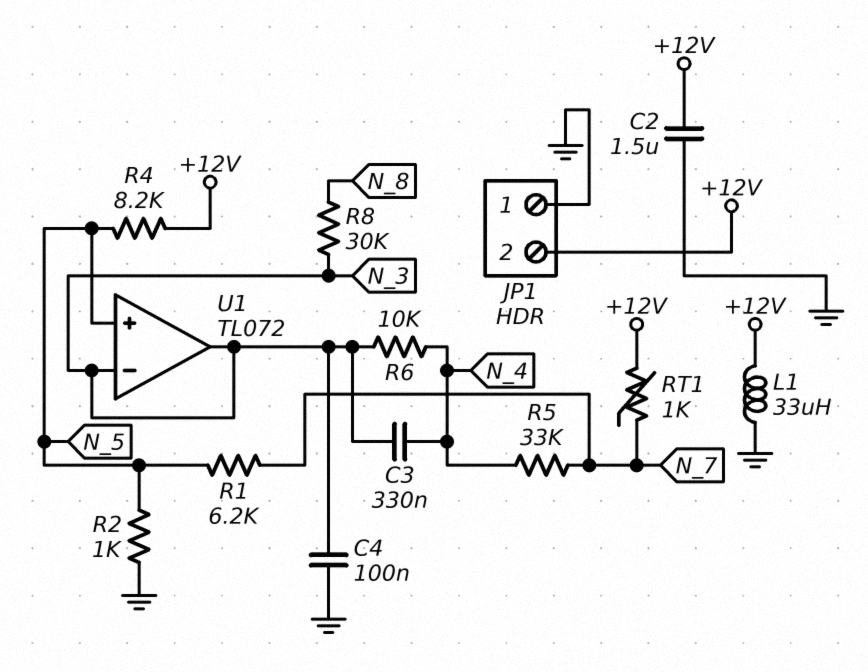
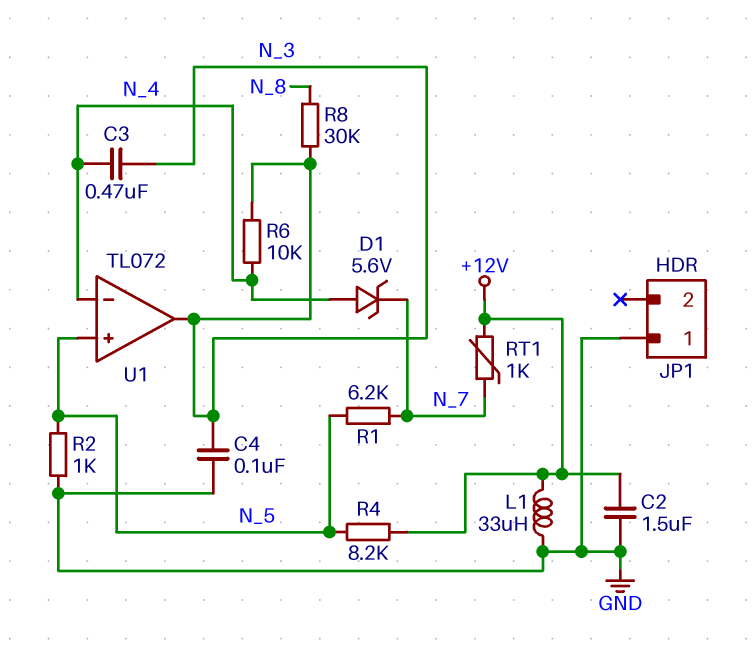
C3: 330nF (N_3, N_4) -> 470nF (N_3, N_4)
D1: none -> zener 5.6V (A N_4, K N_7)
JP1 pin 2: +12V -> none
R5: 33k (N_4, N_7) -> none
U1 pin in-: N_3 -> N_4

